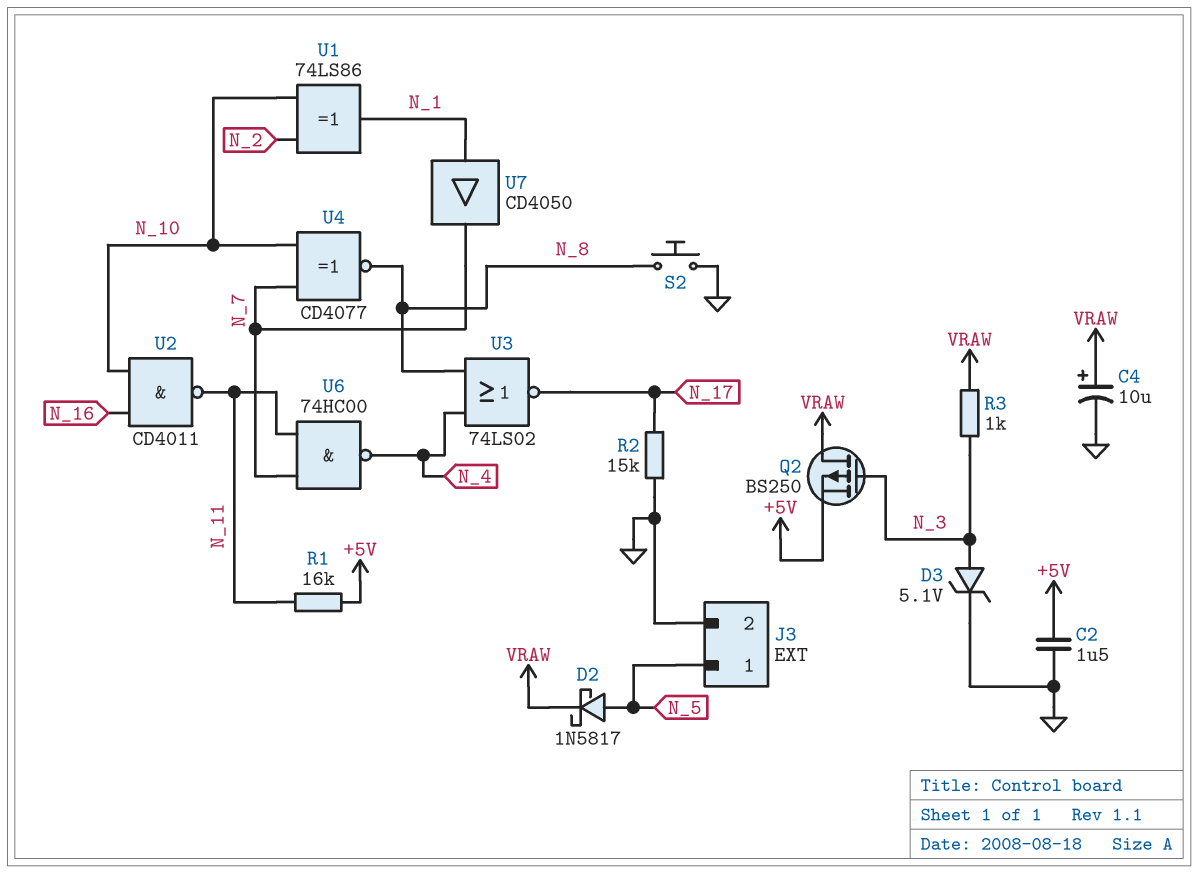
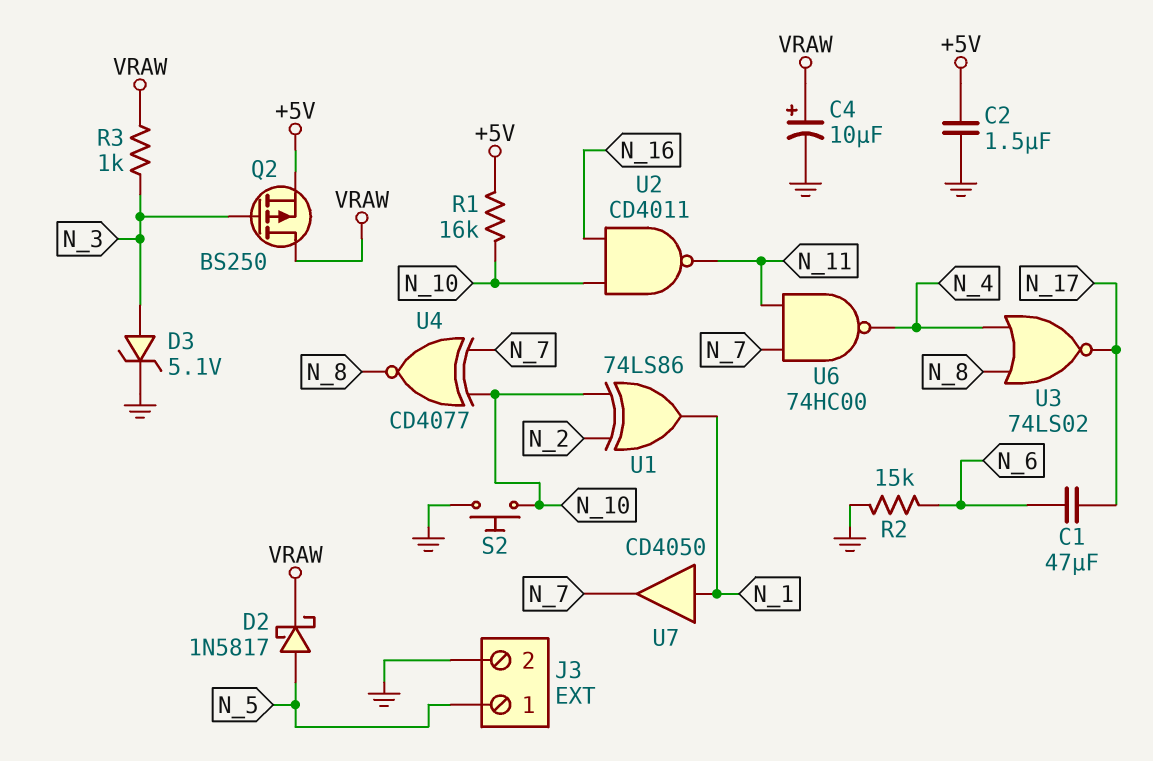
C1: none -> 47uF (N_6, N_17)
R1: 16k (+5V, N_11) -> 16k (+5V, N_10)
R2: 15k (GND, N_17) -> 15k (GND, N_6)
S2: button (GND, N_8) -> button (GND, N_10)

